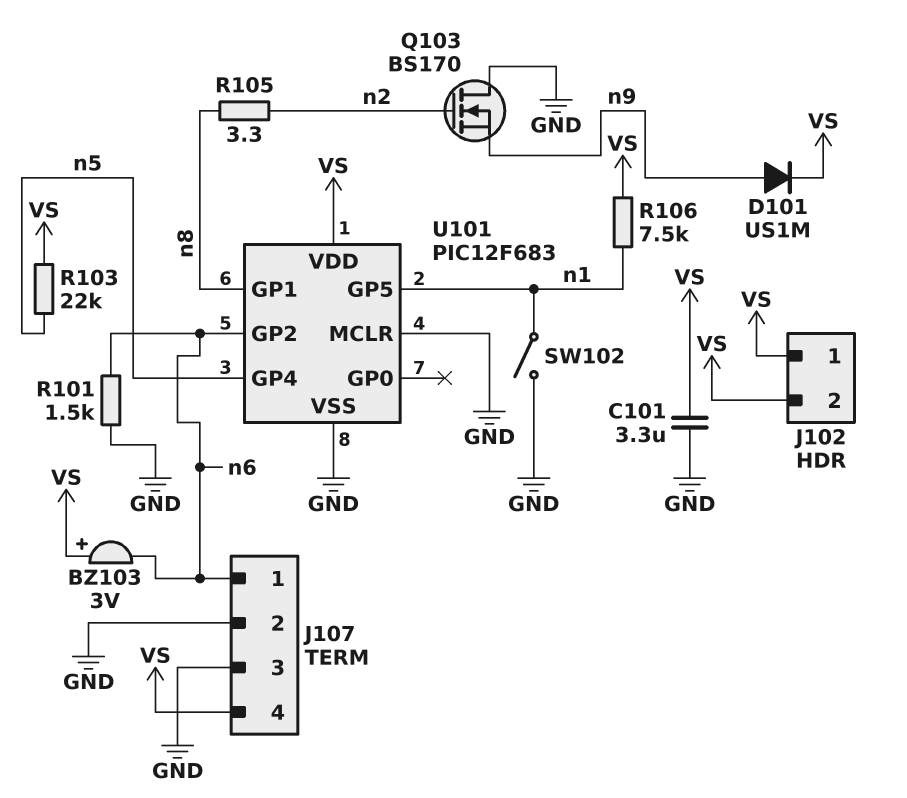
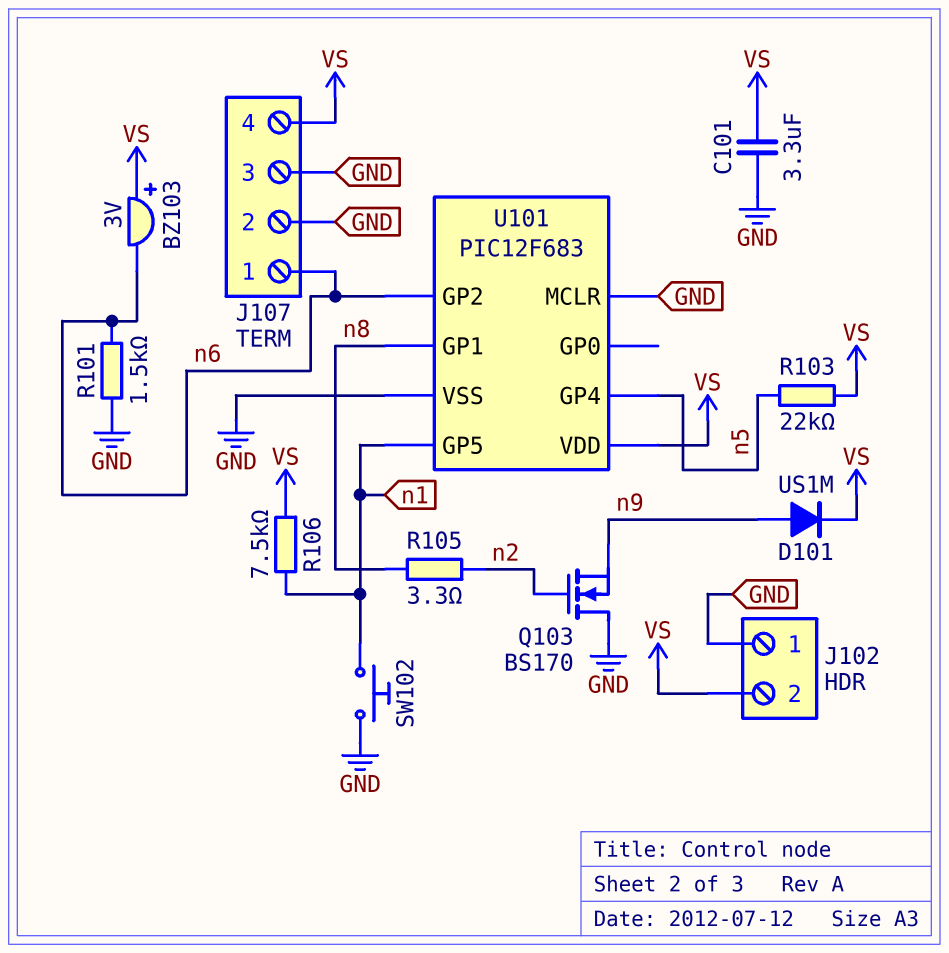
J102 pin 1: VS -> GND
SW102: switch (GND, n1) -> button (GND, n1)

